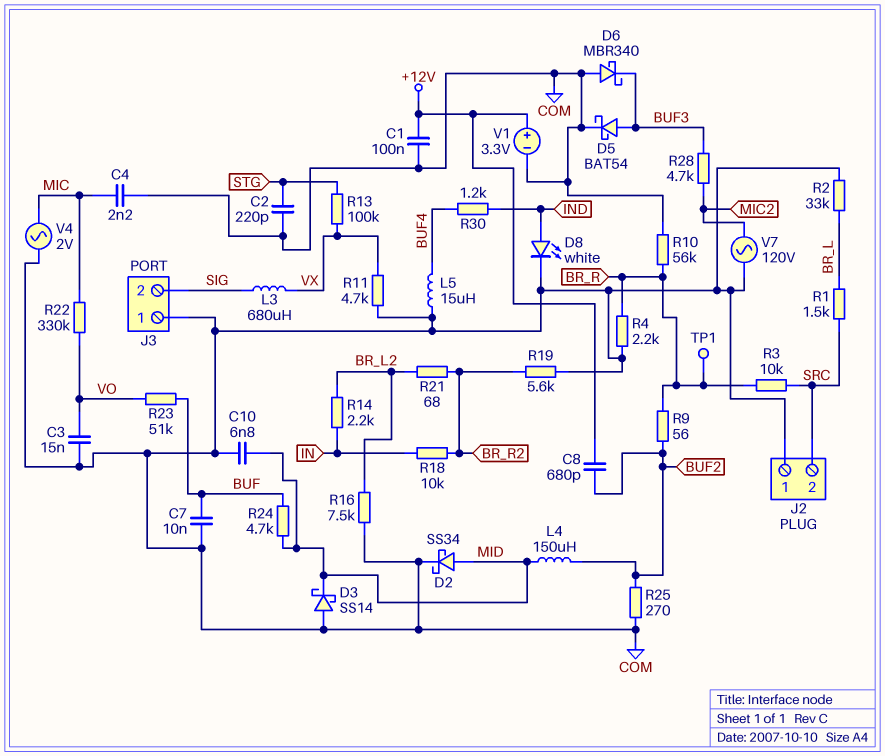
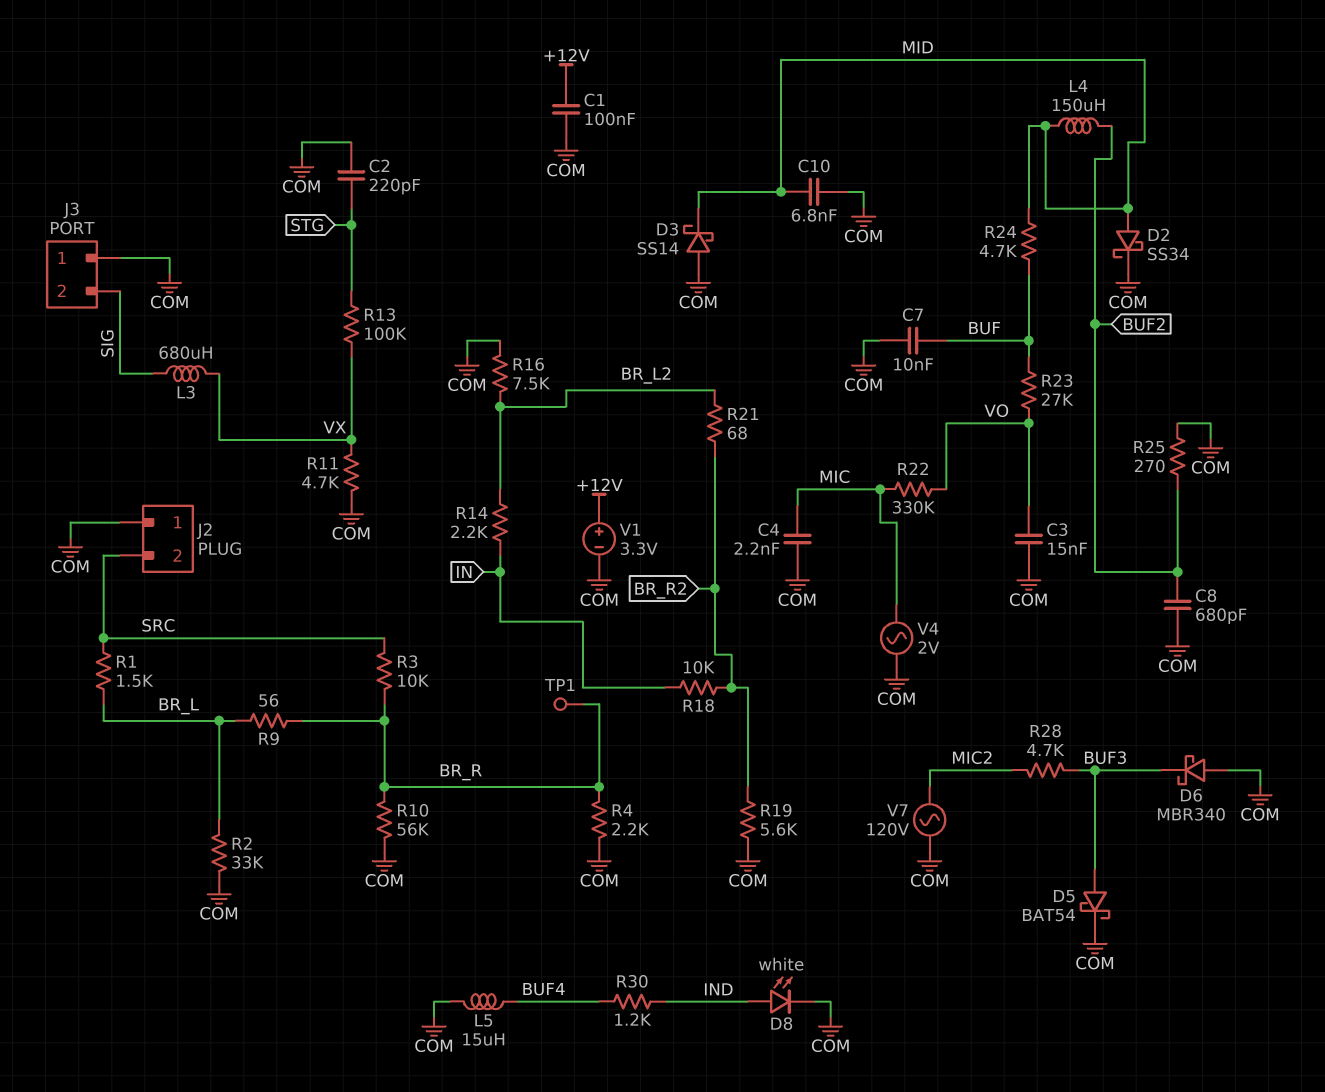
C8: 680pF (+12V, BUF2) -> 680pF (BUF2, COM)
R9: 56 (BR_R, BUF2) -> 56 (BR_L, BR_R)
R23: 51k (BUF, VO) -> 27k (BUF, VO)

